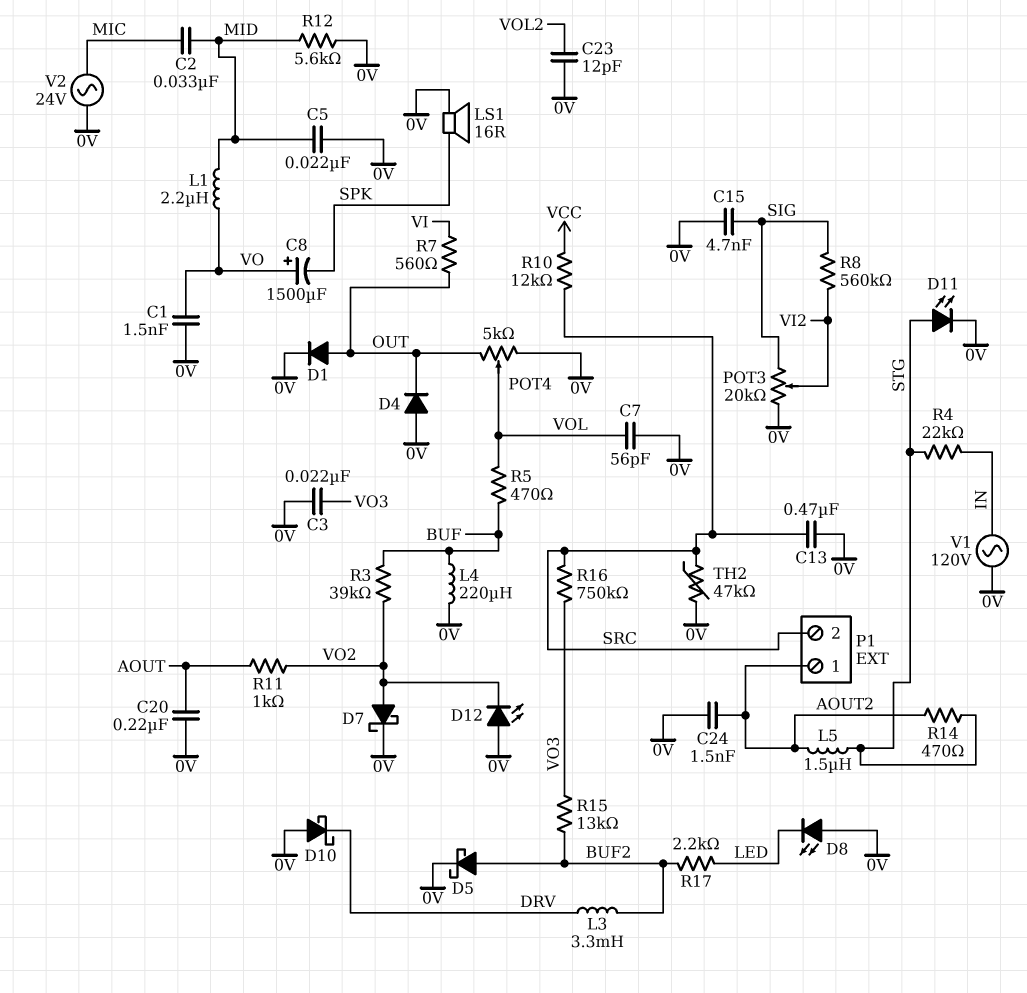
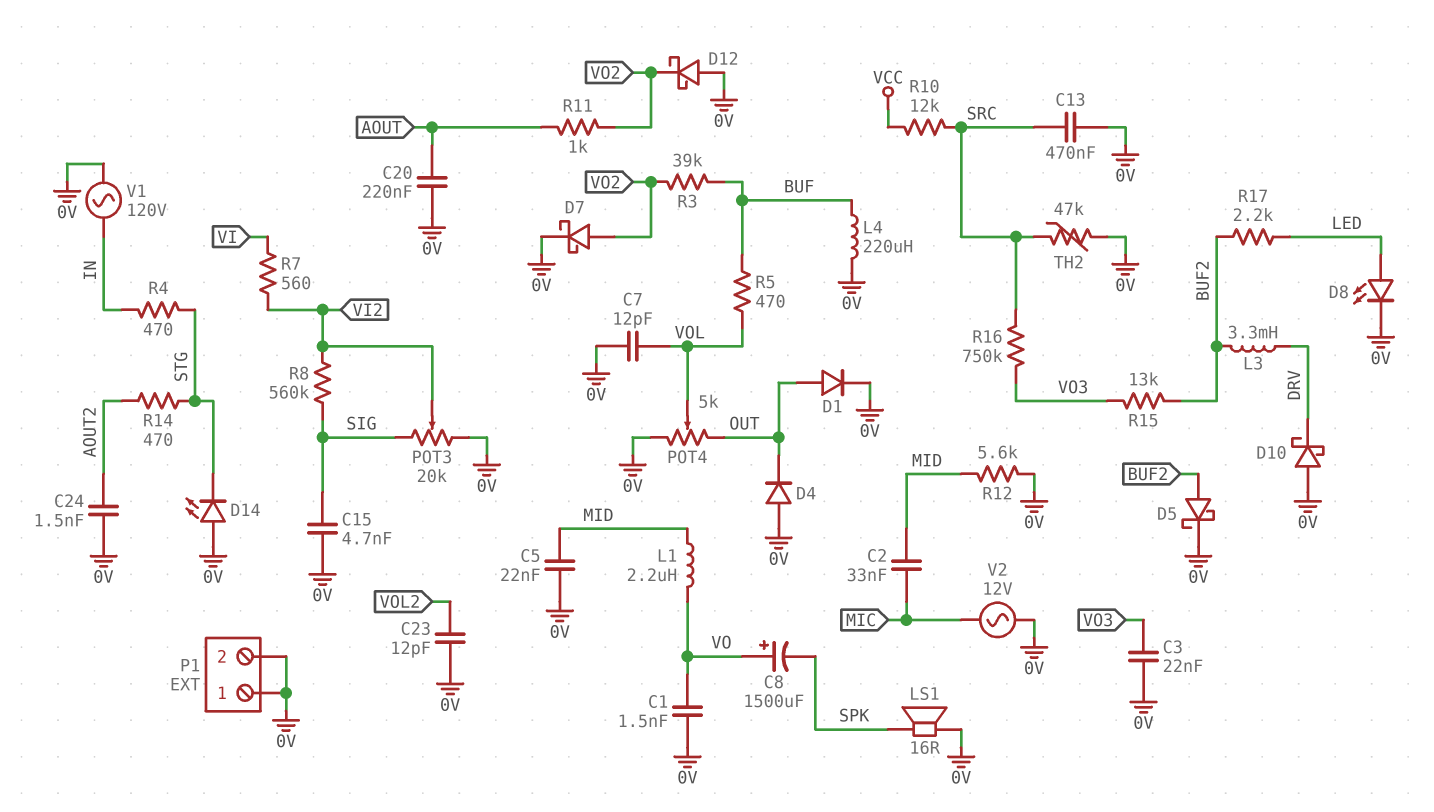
C7: 56pF (0V, VOL) -> 12pF (0V, VOL)
D8: LED (A 0V, K LED) -> LED (A LED, K 0V)
D11: LED (A STG, K 0V) -> none
D12: LED (A 0V, K VO2) -> schottky (A 0V, K VO2)
D14: none -> LED (A 0V, K STG)
L5: 1.5uH (AOUT2, STG) -> none
P1 pin 1: AOUT2 -> 0V
P1 pin 2: SRC -> 0V
R4: 22k (IN, STG) -> 470 (IN, STG)
R7: 560 (OUT, VI) -> 560 (VI, VI2)
V2: AC 24V (0V, MIC) -> AC 12V (0V, MIC)

